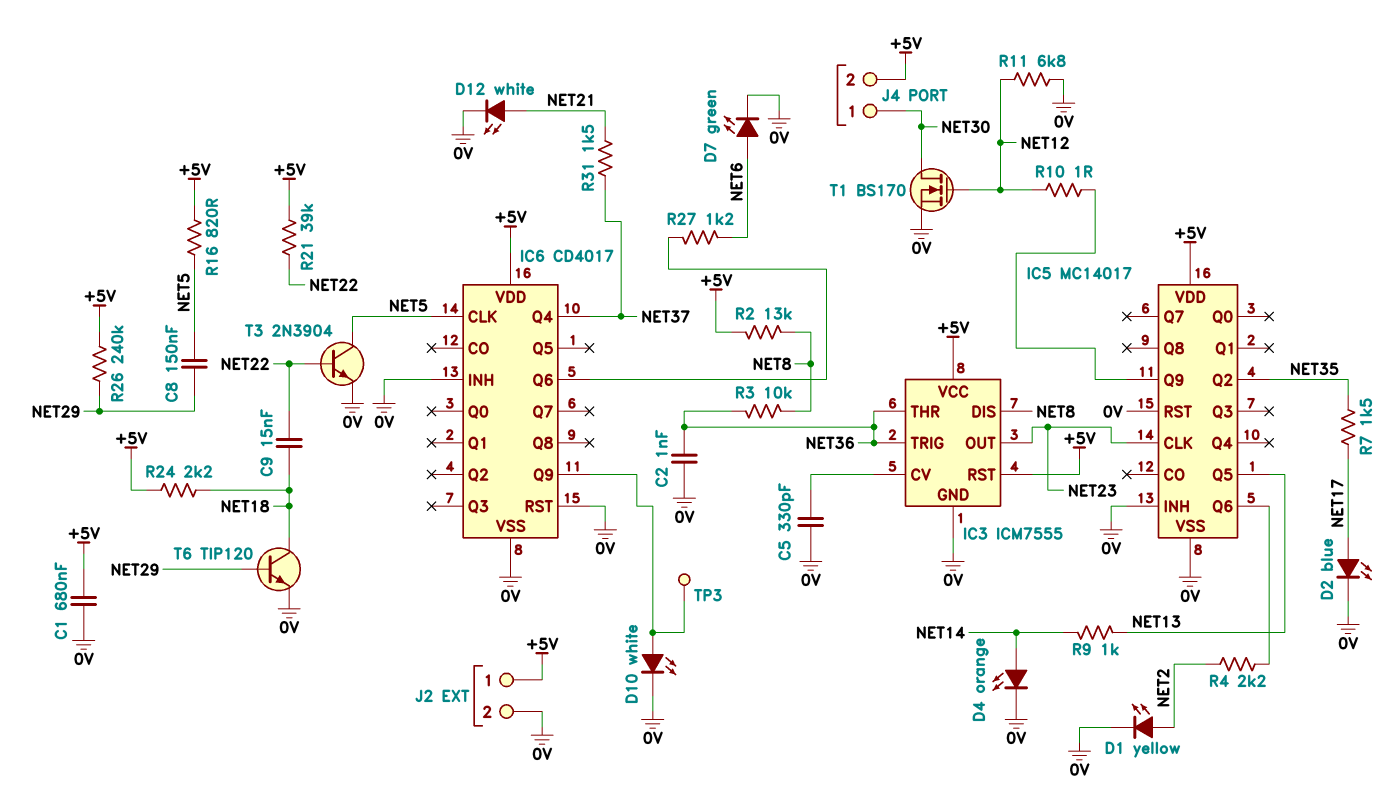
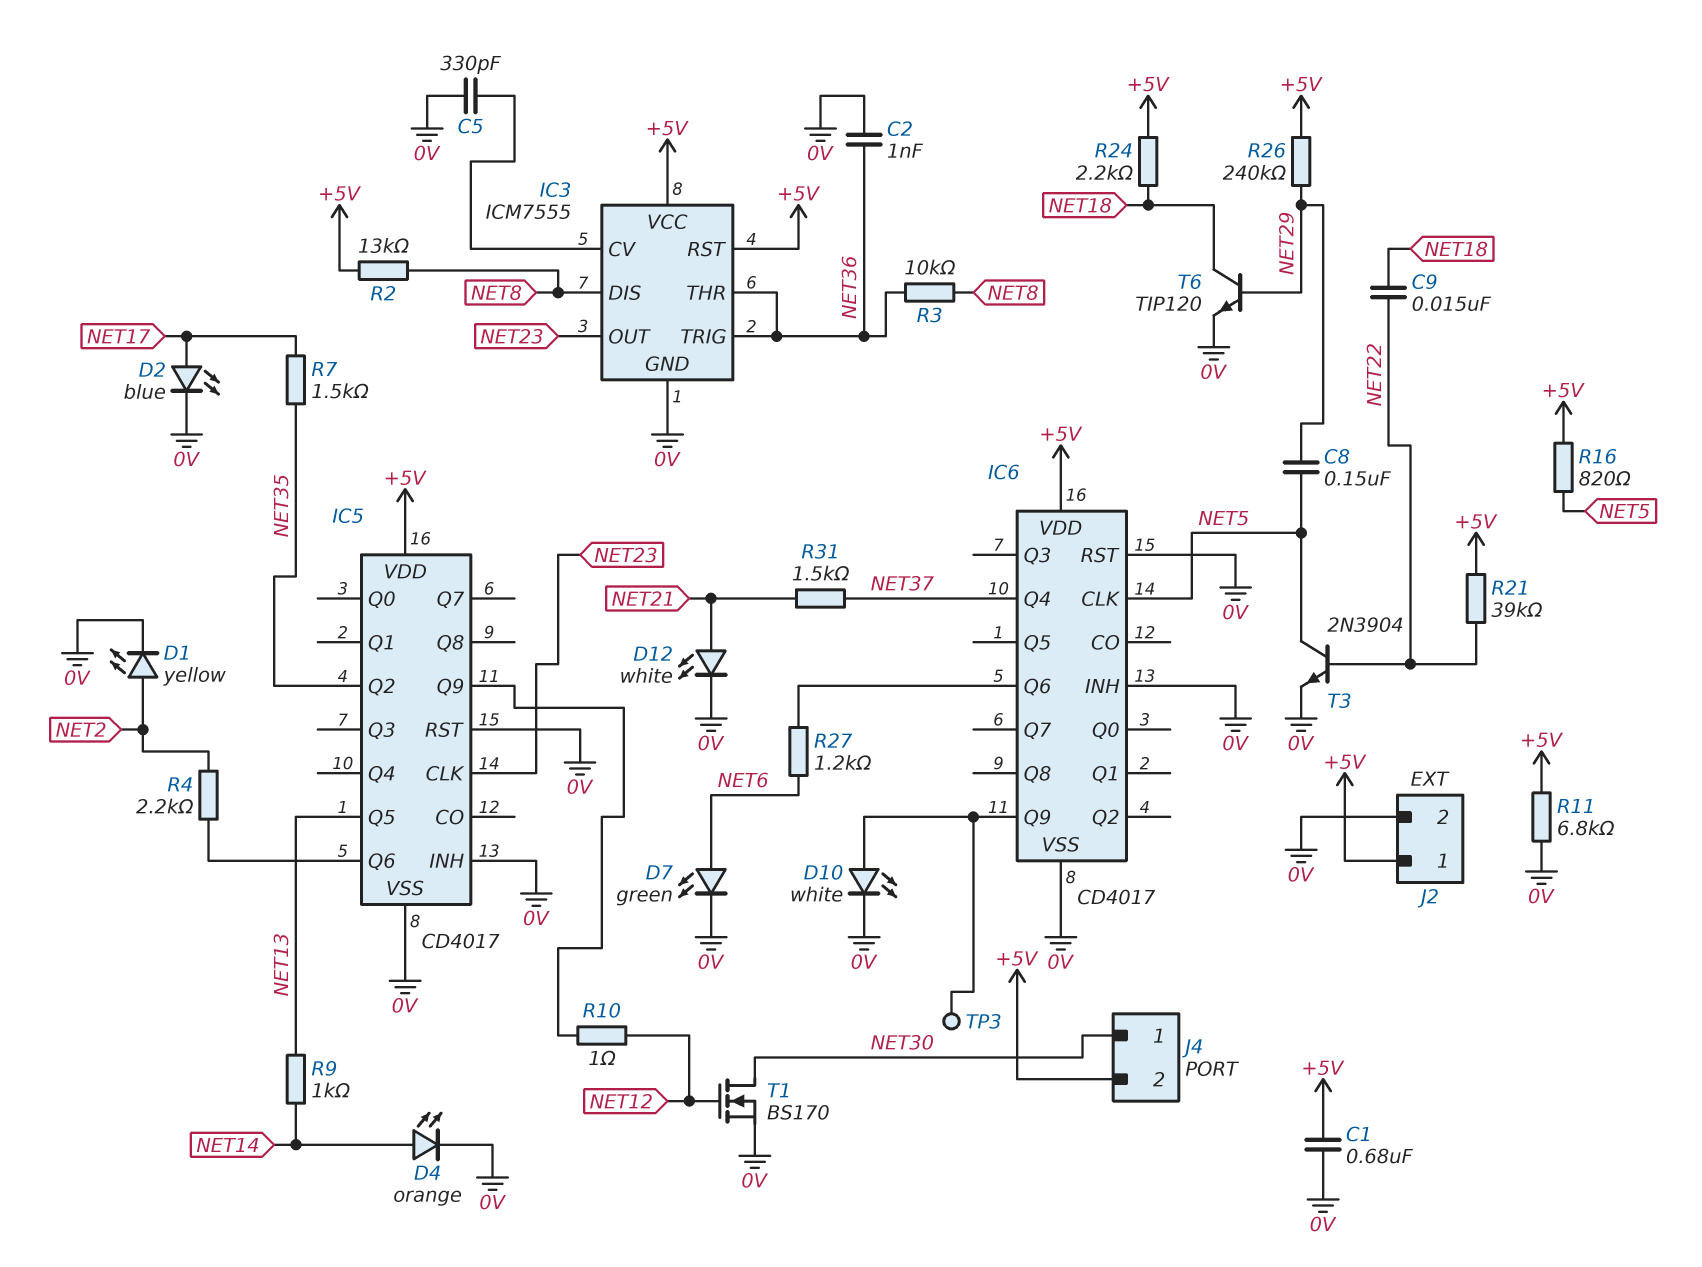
IC5: MC14017 -> CD4017
R11: 6.8k (0V, NET12) -> 6.8k (+5V, 0V)

